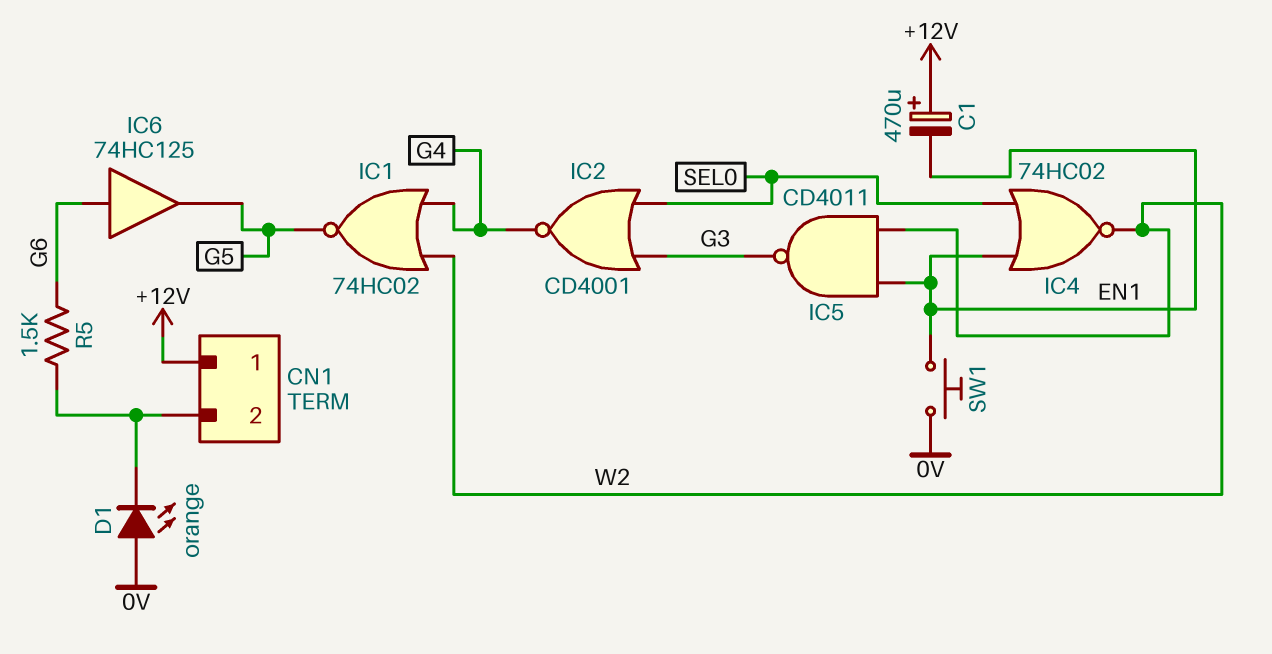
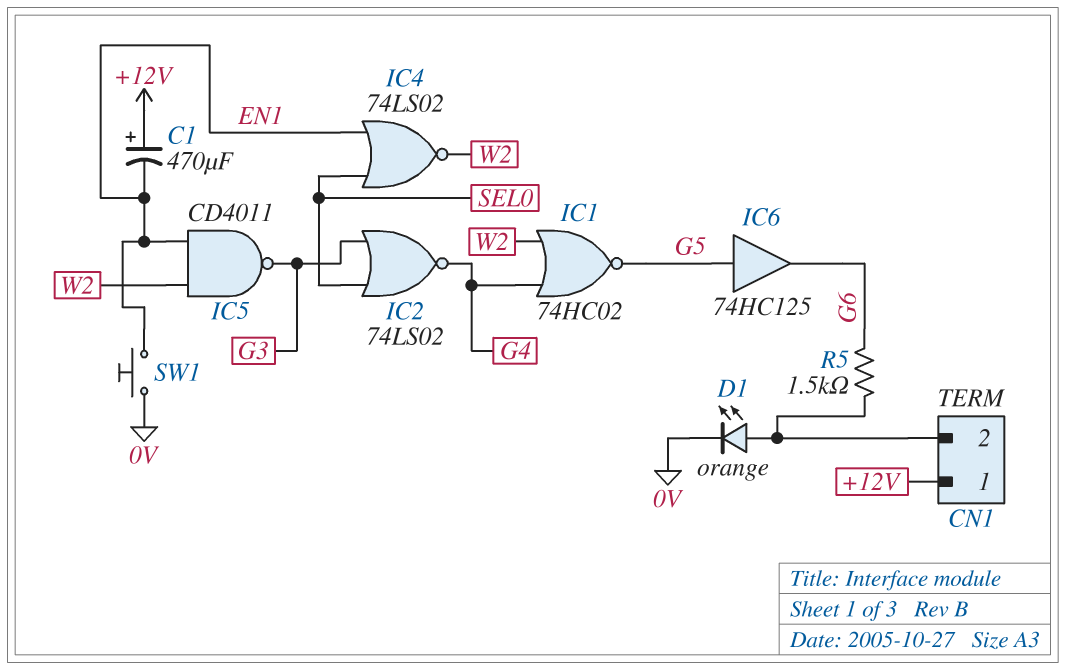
D1: LED orange (A 0V, K CN1/2) -> LED orange (A CN1/2, K 0V)
IC2: NOR CD4001 (in G3, in SEL0, out G4) -> NOR 74LS02 (in G3, in SEL0, out G4)
IC4: NOR 74HC02 (in EN1, in SEL0, out W2) -> NOR 74LS02 (in EN1, in SEL0, out W2)
IC6: buffer 74HC125 (in G6, out G5) -> buffer 74HC125 (in G5, out G6)

